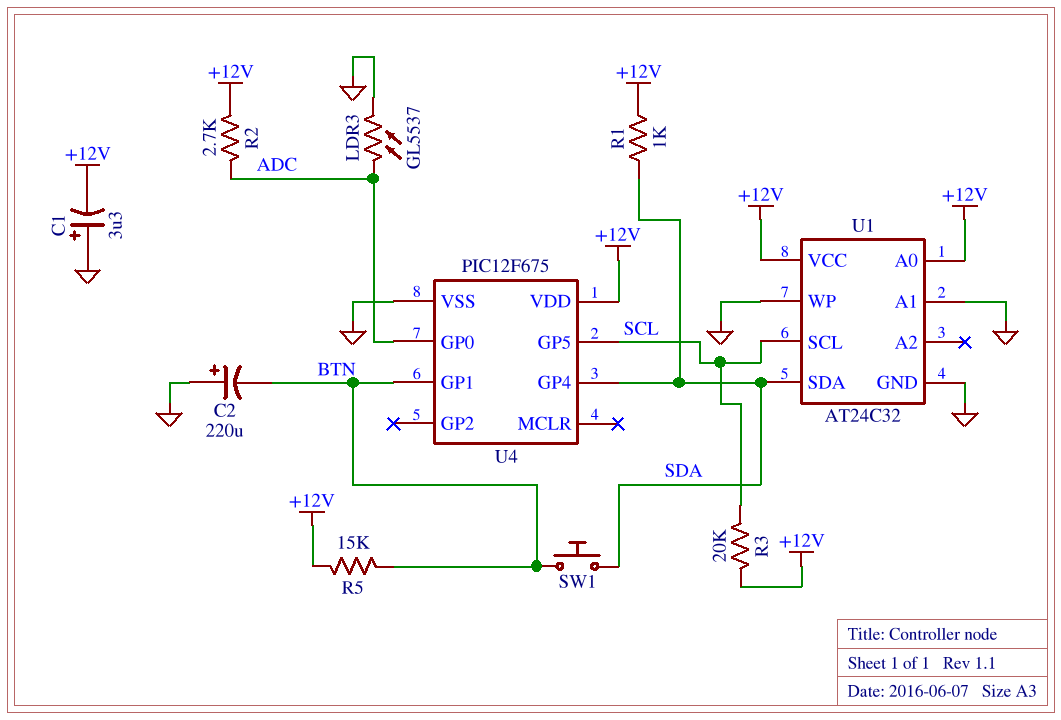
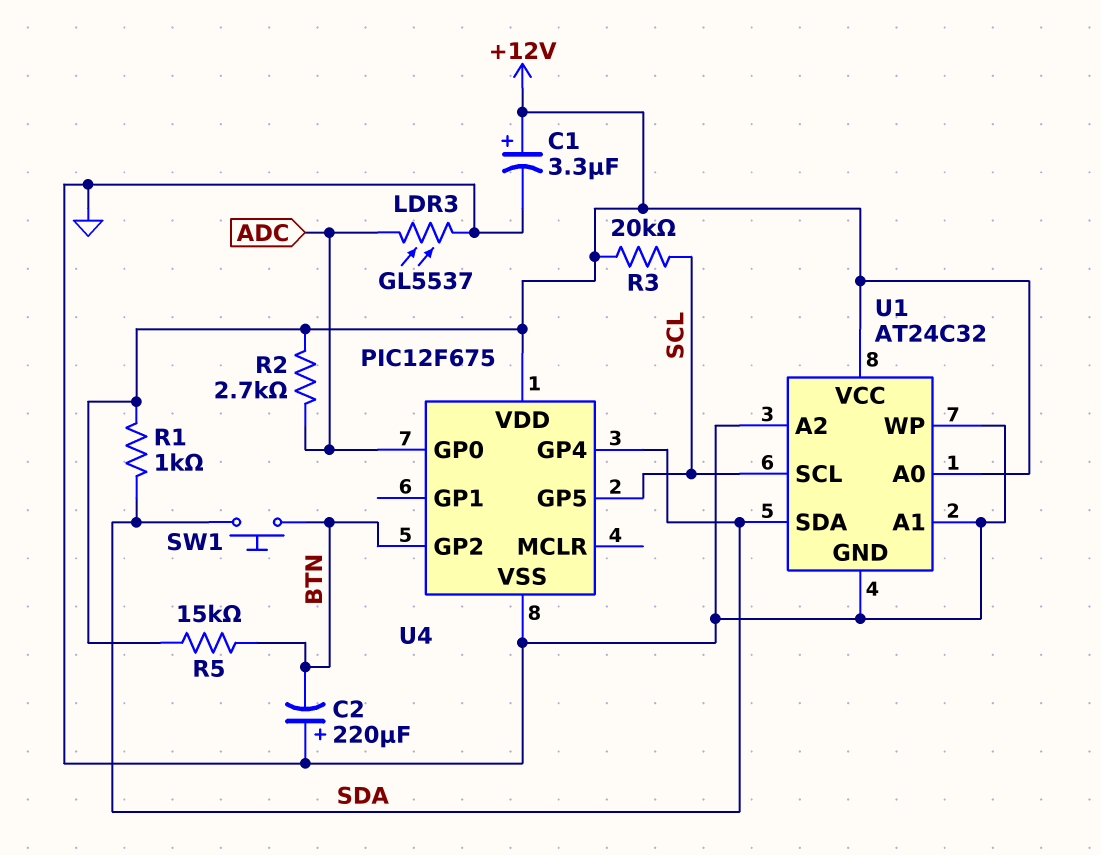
C1: 3.3uF (plus GND, minus +12V) -> 3.3uF (plus +12V, minus GND)
U1 pin A2: none -> GND
U4 pin GP1: BTN -> none
U4 pin GP2: none -> BTN

